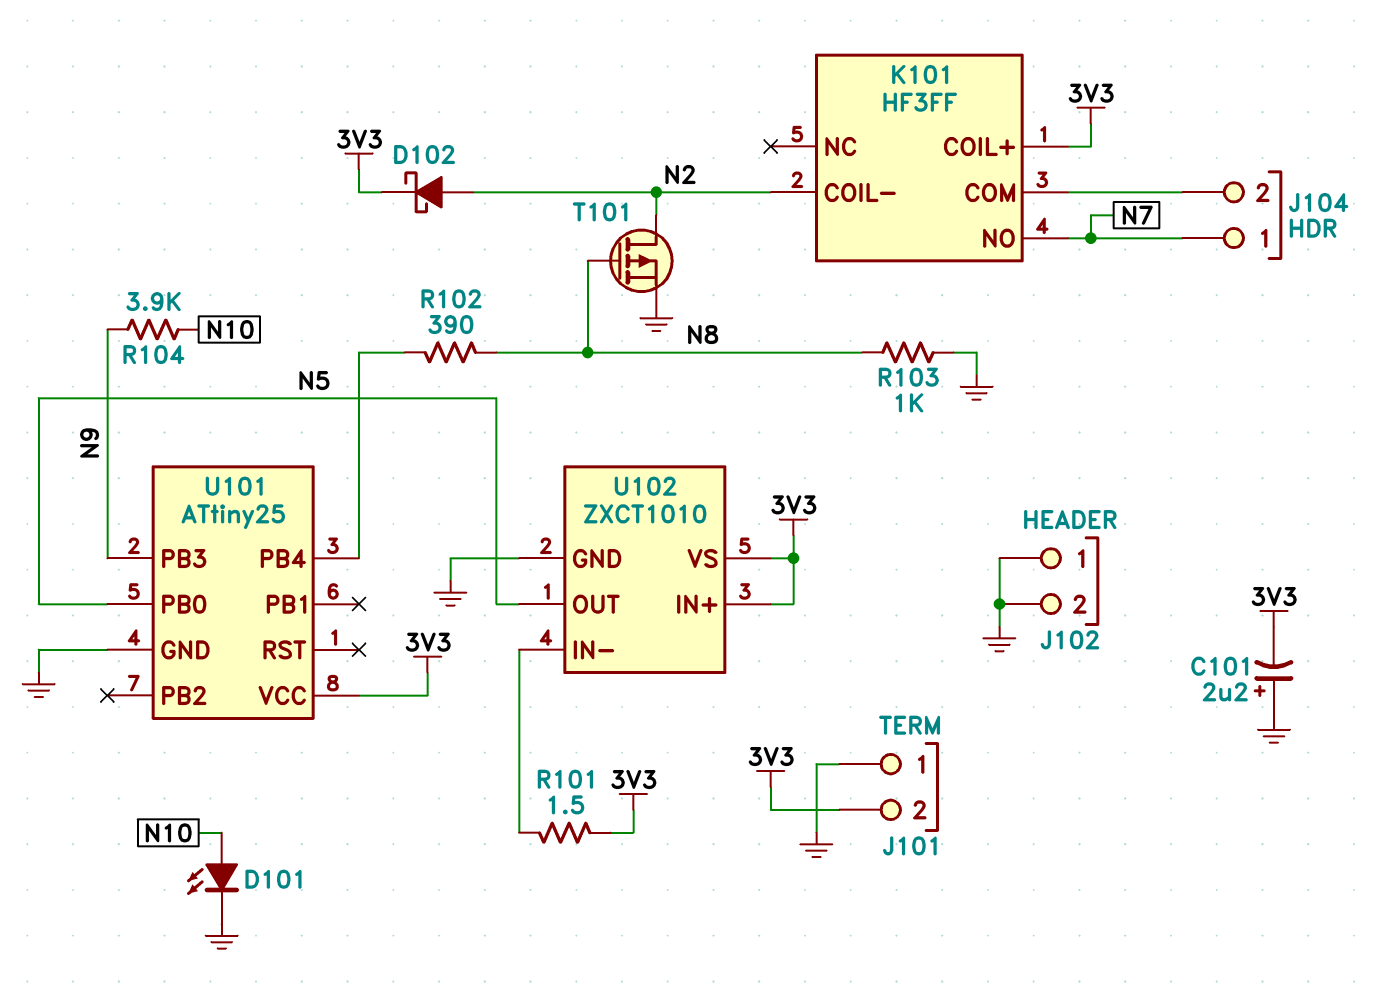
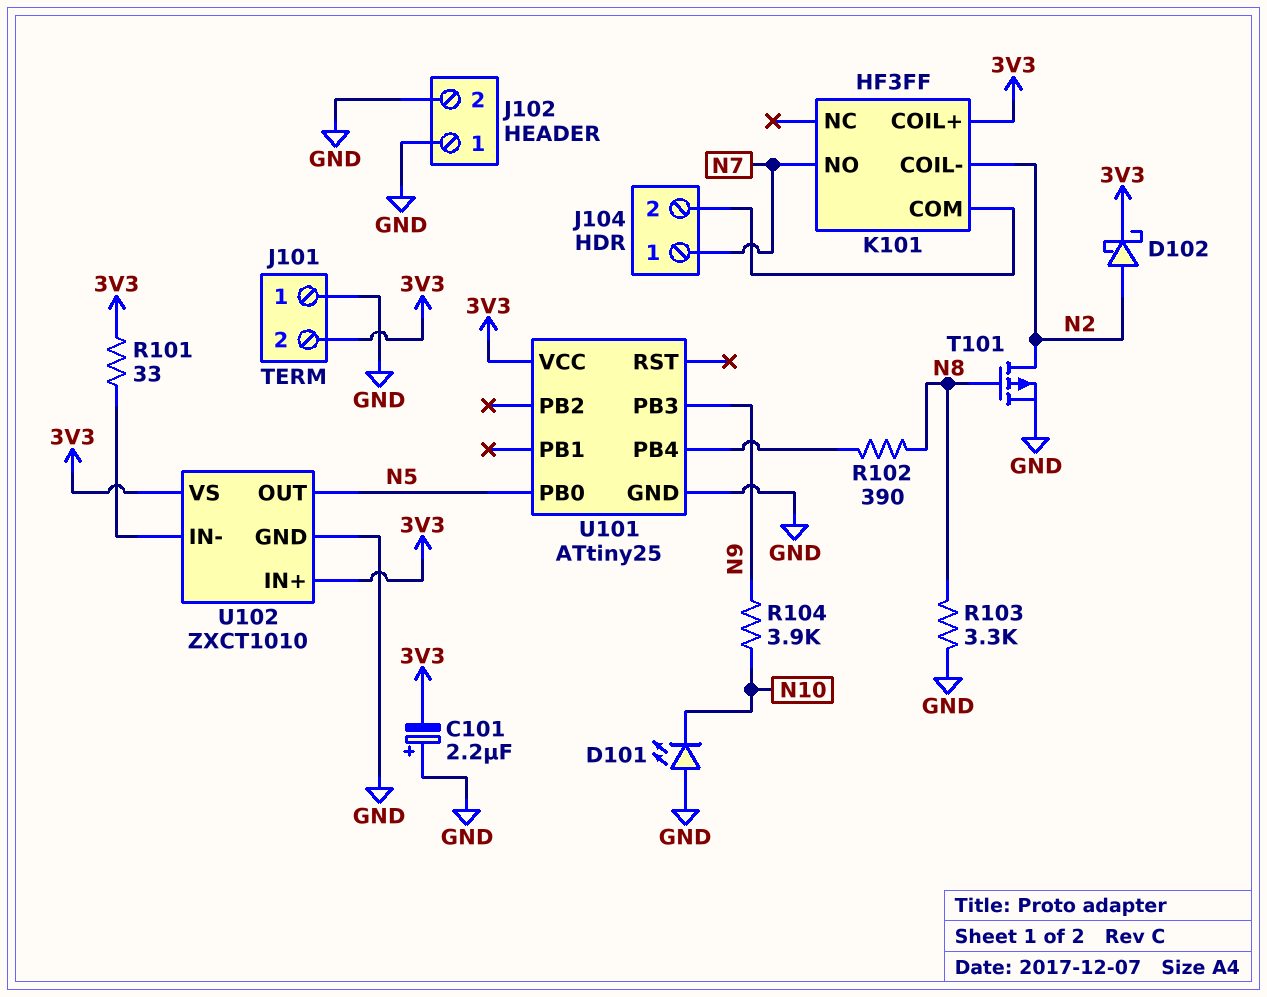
D101: LED (A N10, K GND) -> LED (A GND, K N10)
R101: 1.5 (3V3, U102/IN-) -> 33 (3V3, U102/IN-)
R103: 1k (GND, N8) -> 3.3k (GND, N8)

